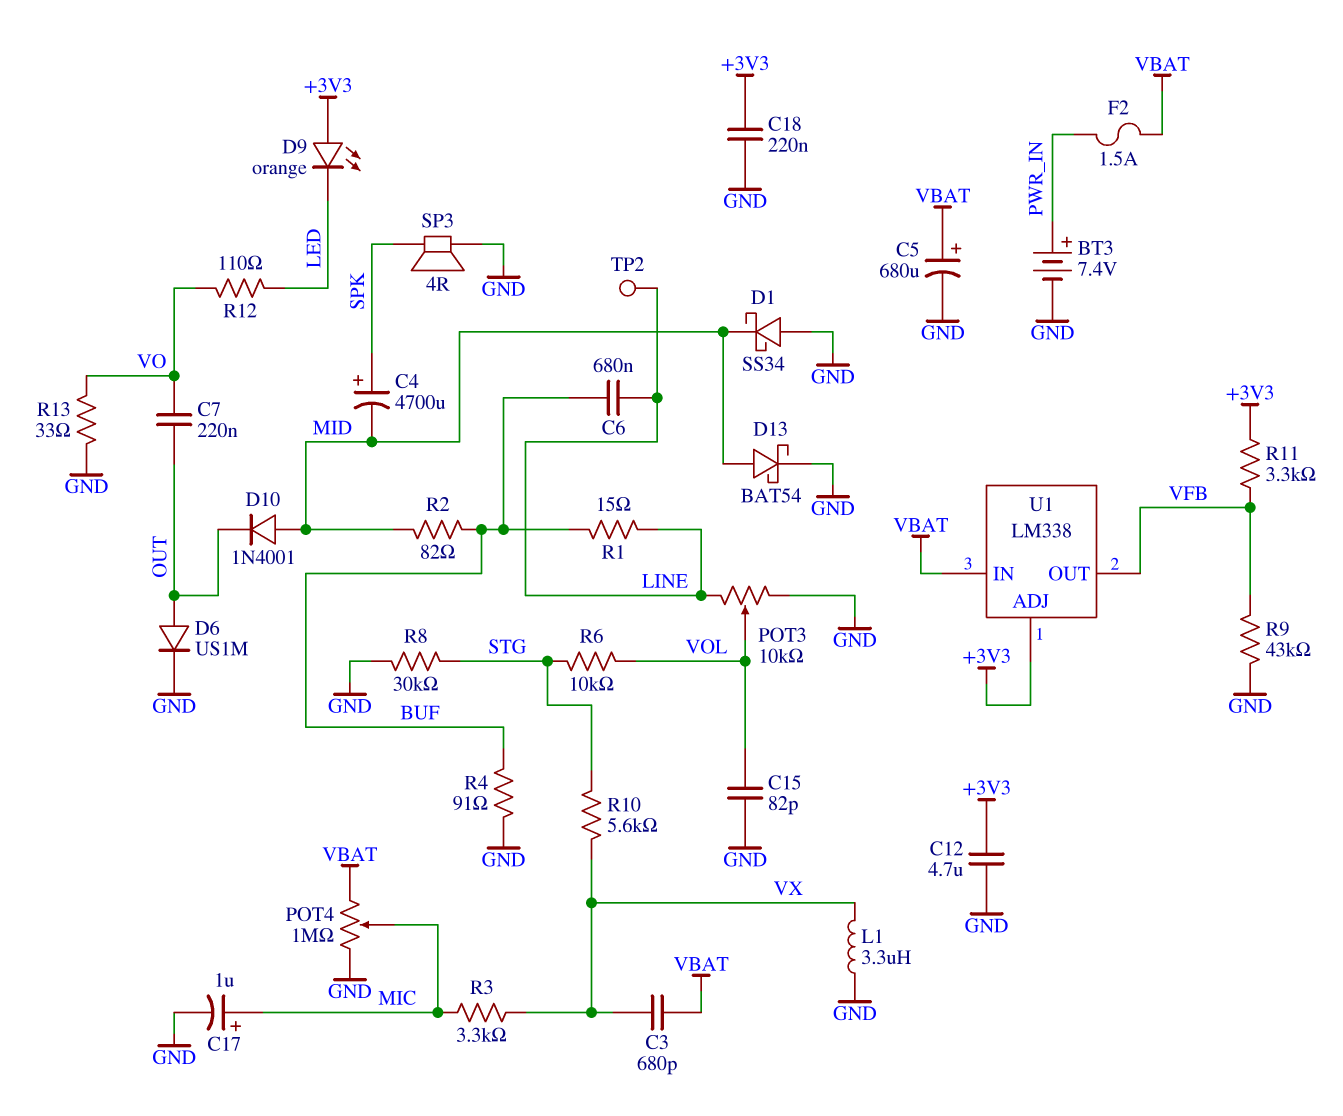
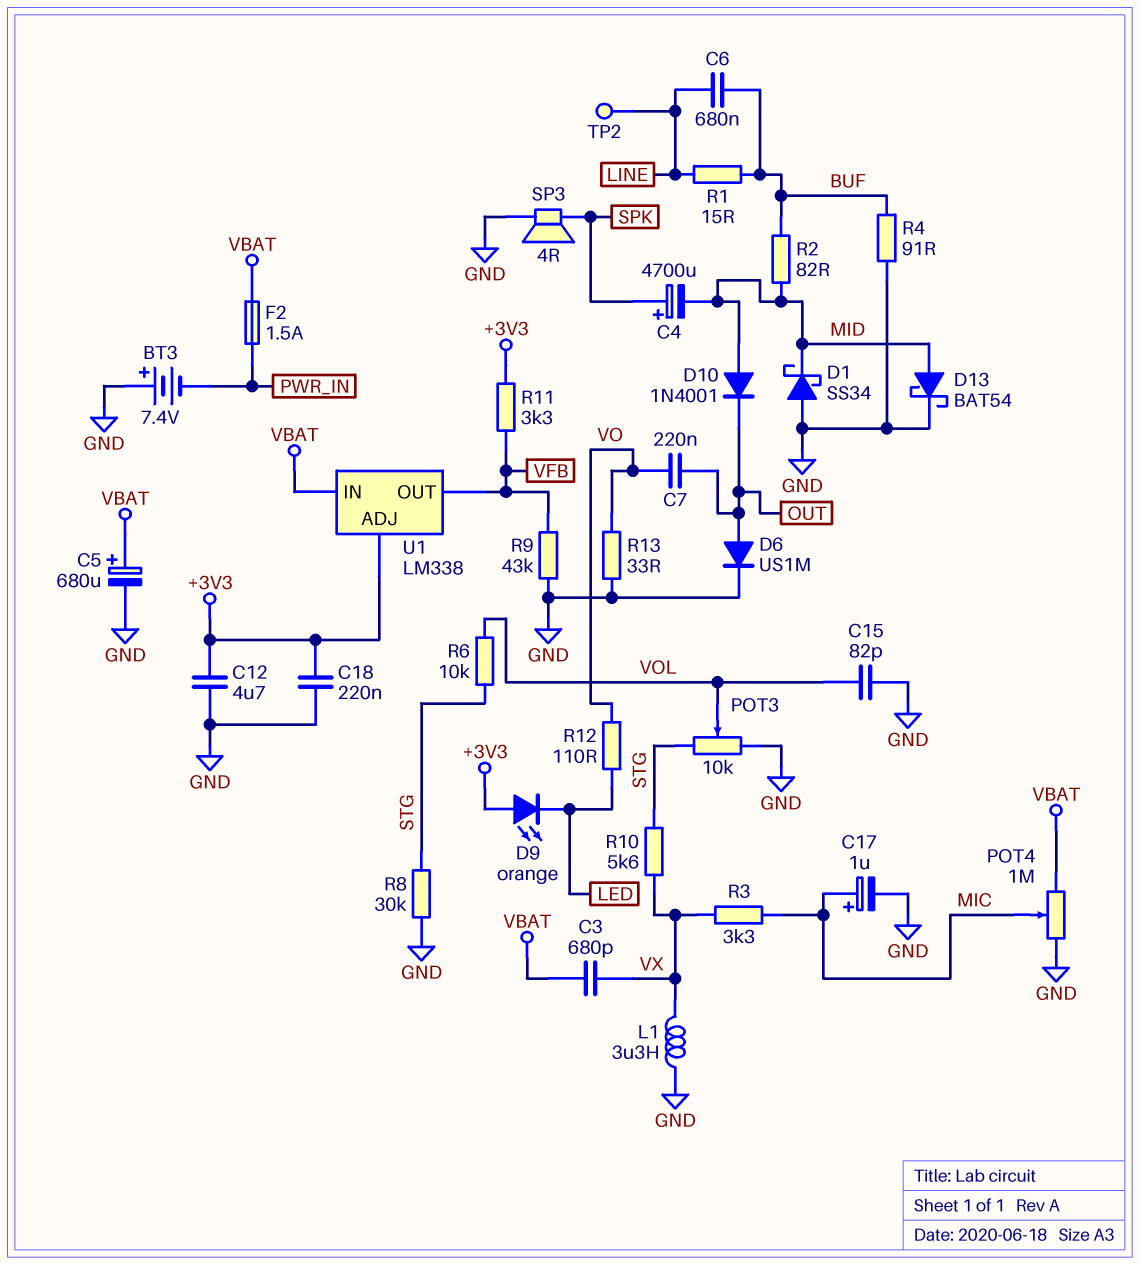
BT3: 7.4V (plus PWR_IN, minus GND) -> 7.4V (plus GND, minus PWR_IN)
POT3: 10k (GND, LINE, wiper VOL) -> 10k (GND, STG, wiper VOL)

